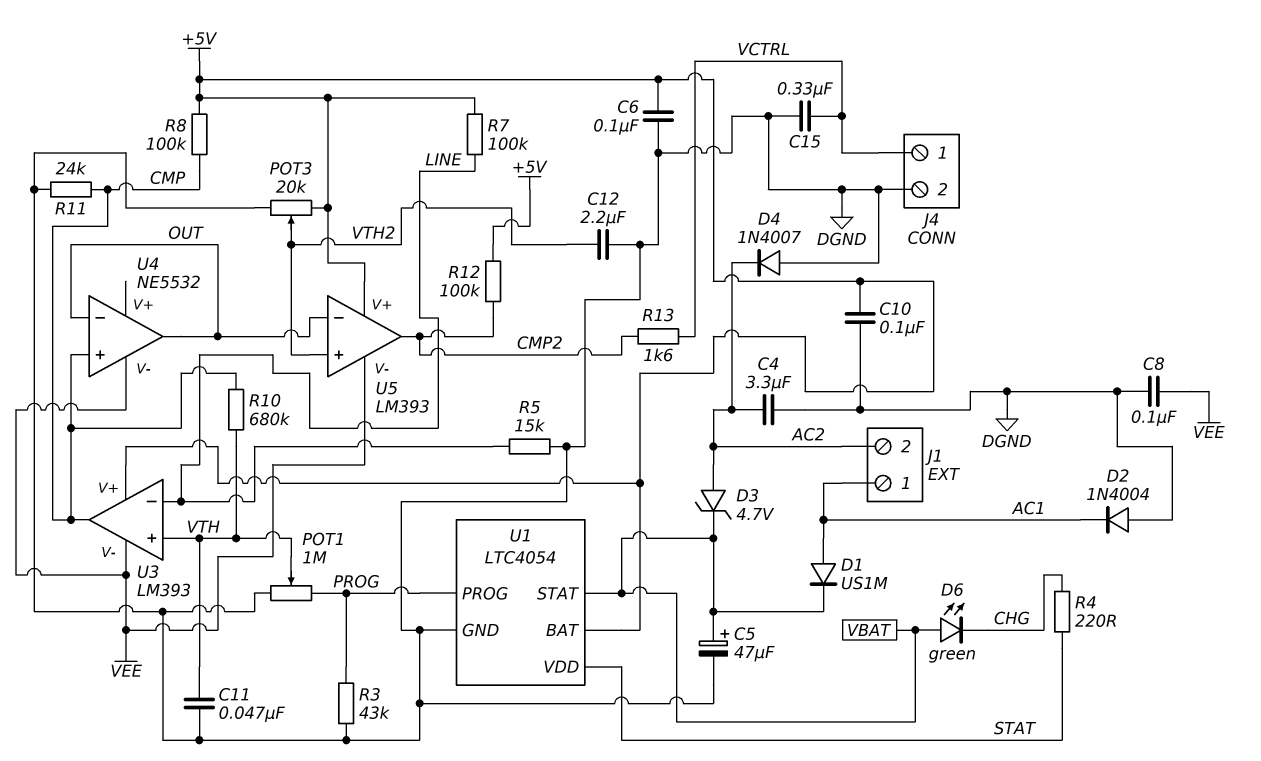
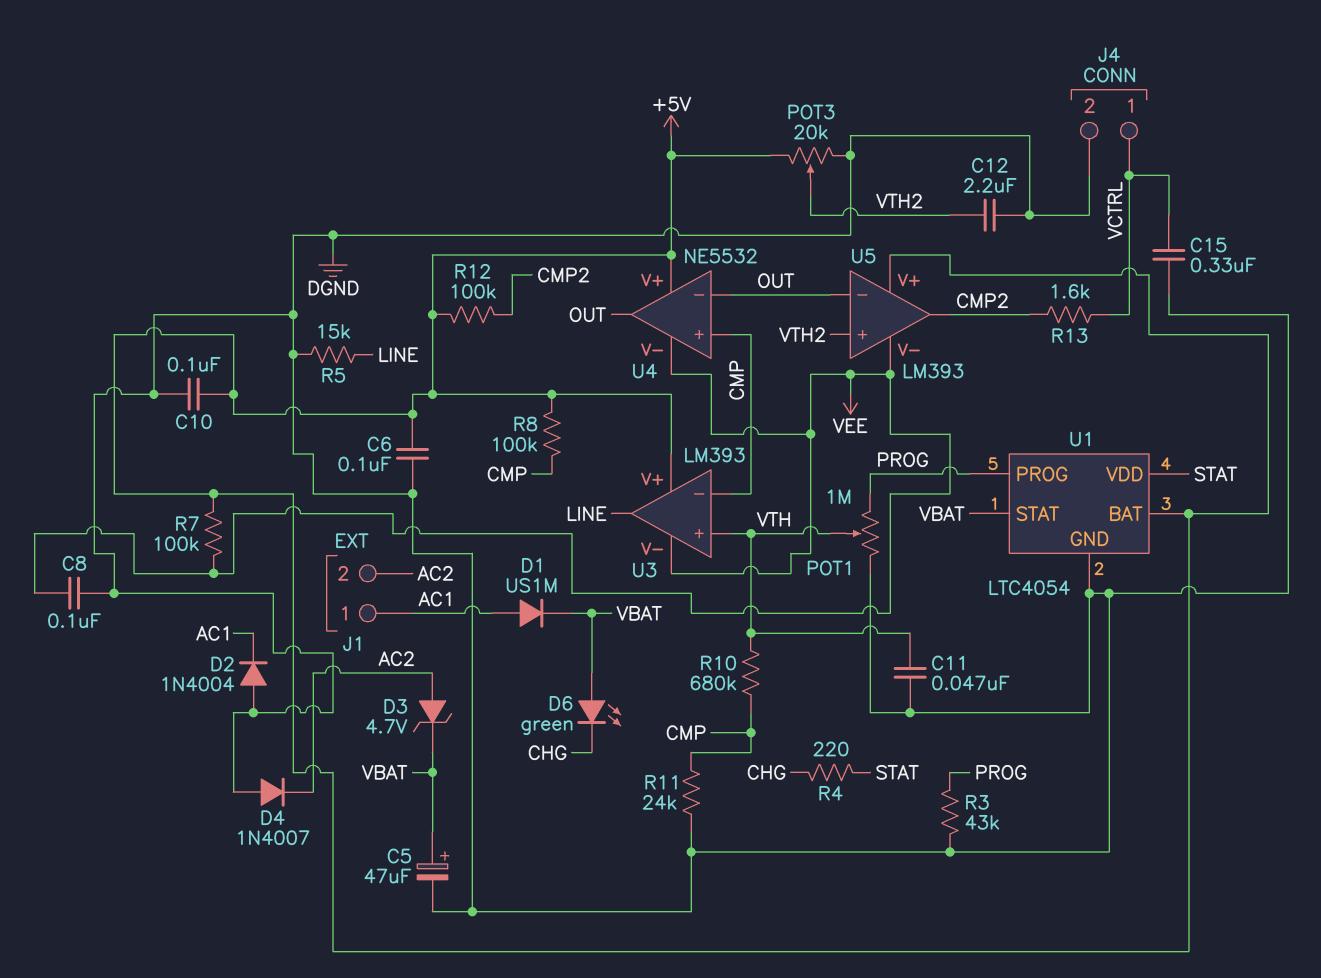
C4: 3.3uF (AC2, DGND) -> none
R7: 100k (+5V, LINE) -> 100k (+5V, VEE)
U3 pin in-: LINE -> CMP
U3 pin out: CMP -> LINE
U4 pin V+: none -> +5V

